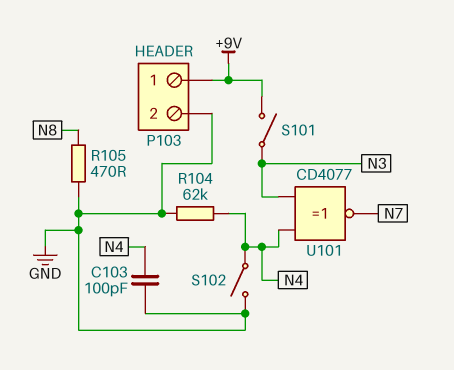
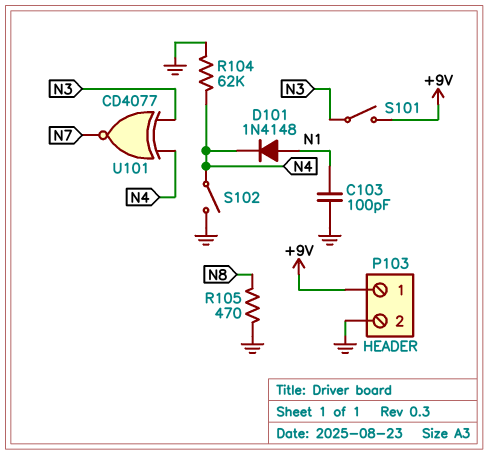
C103: 100pF (GND, N4) -> 100pF (GND, N1)
D101: none -> diode 1N4148 (A N1, K N4)

